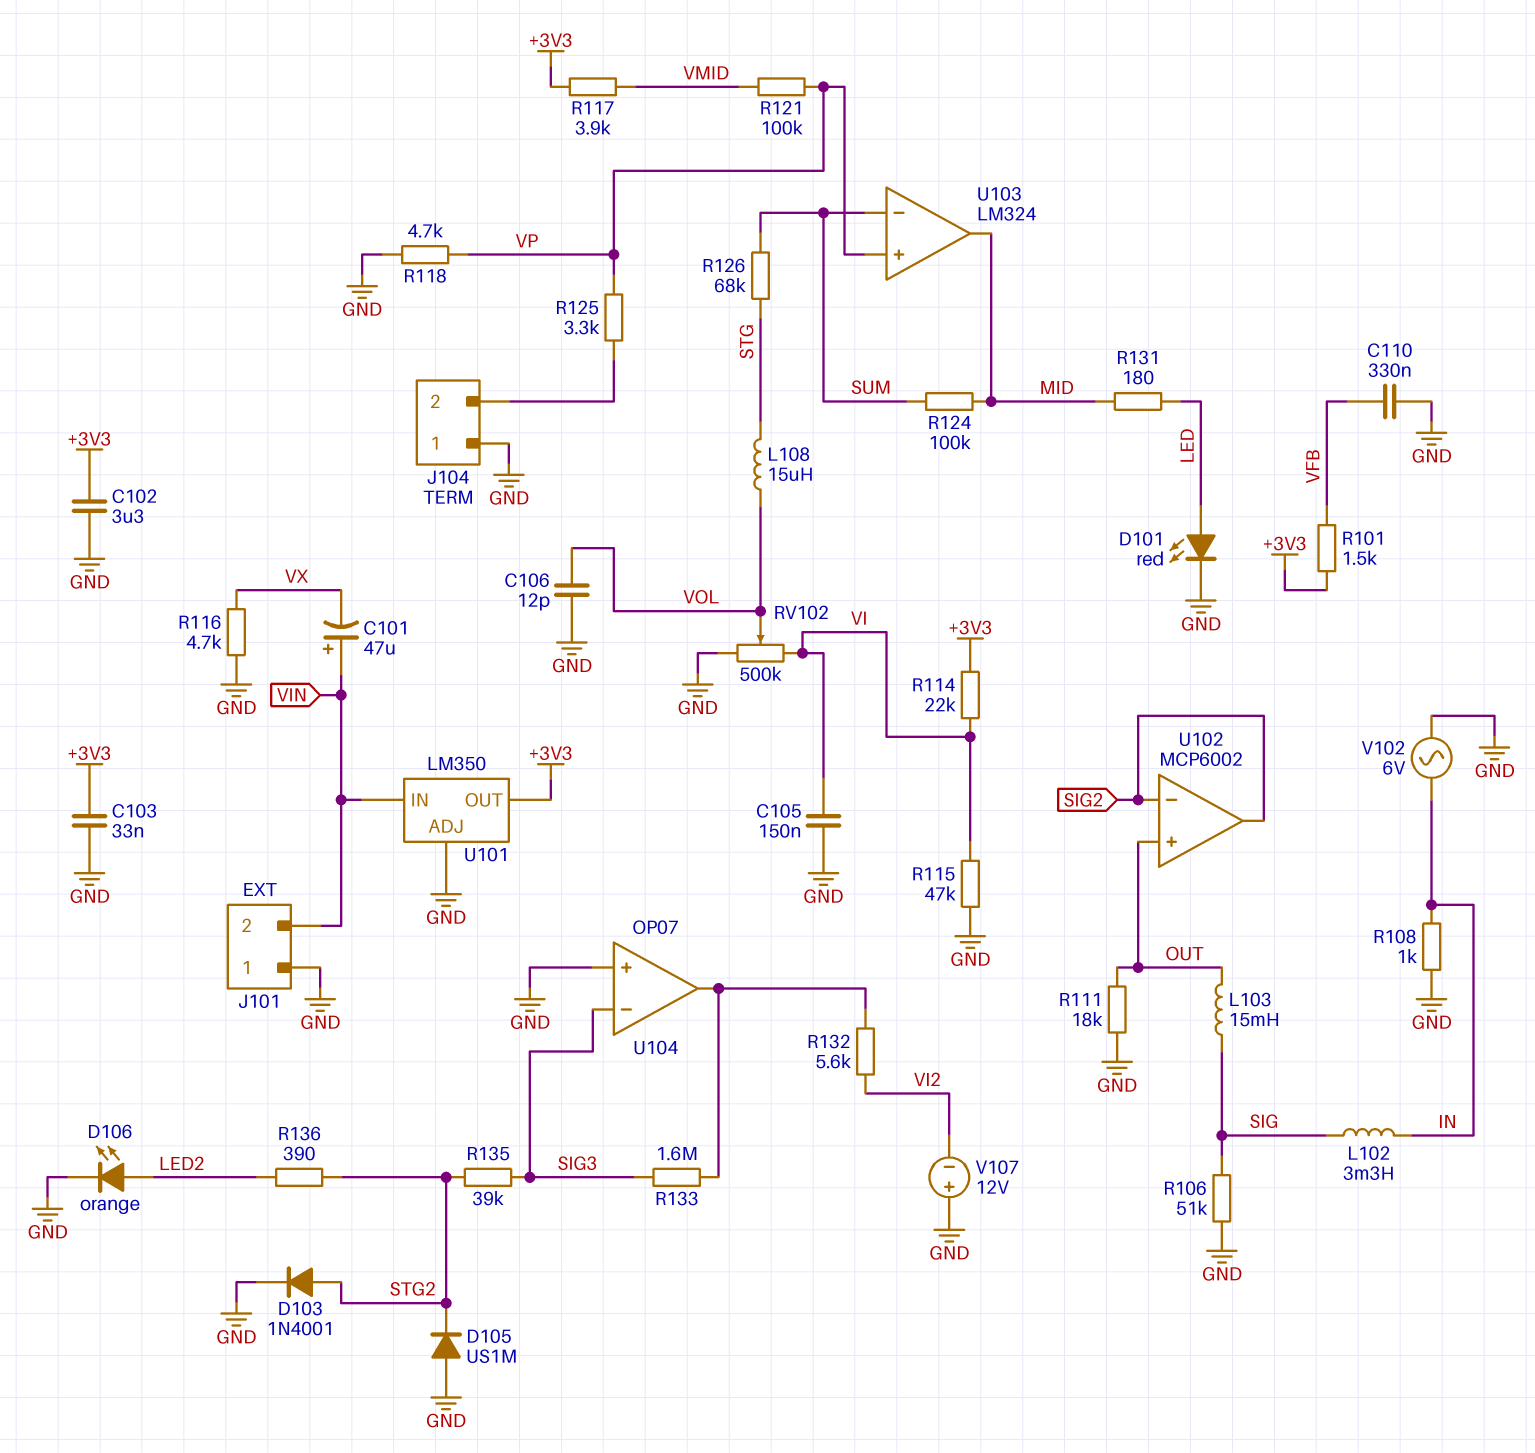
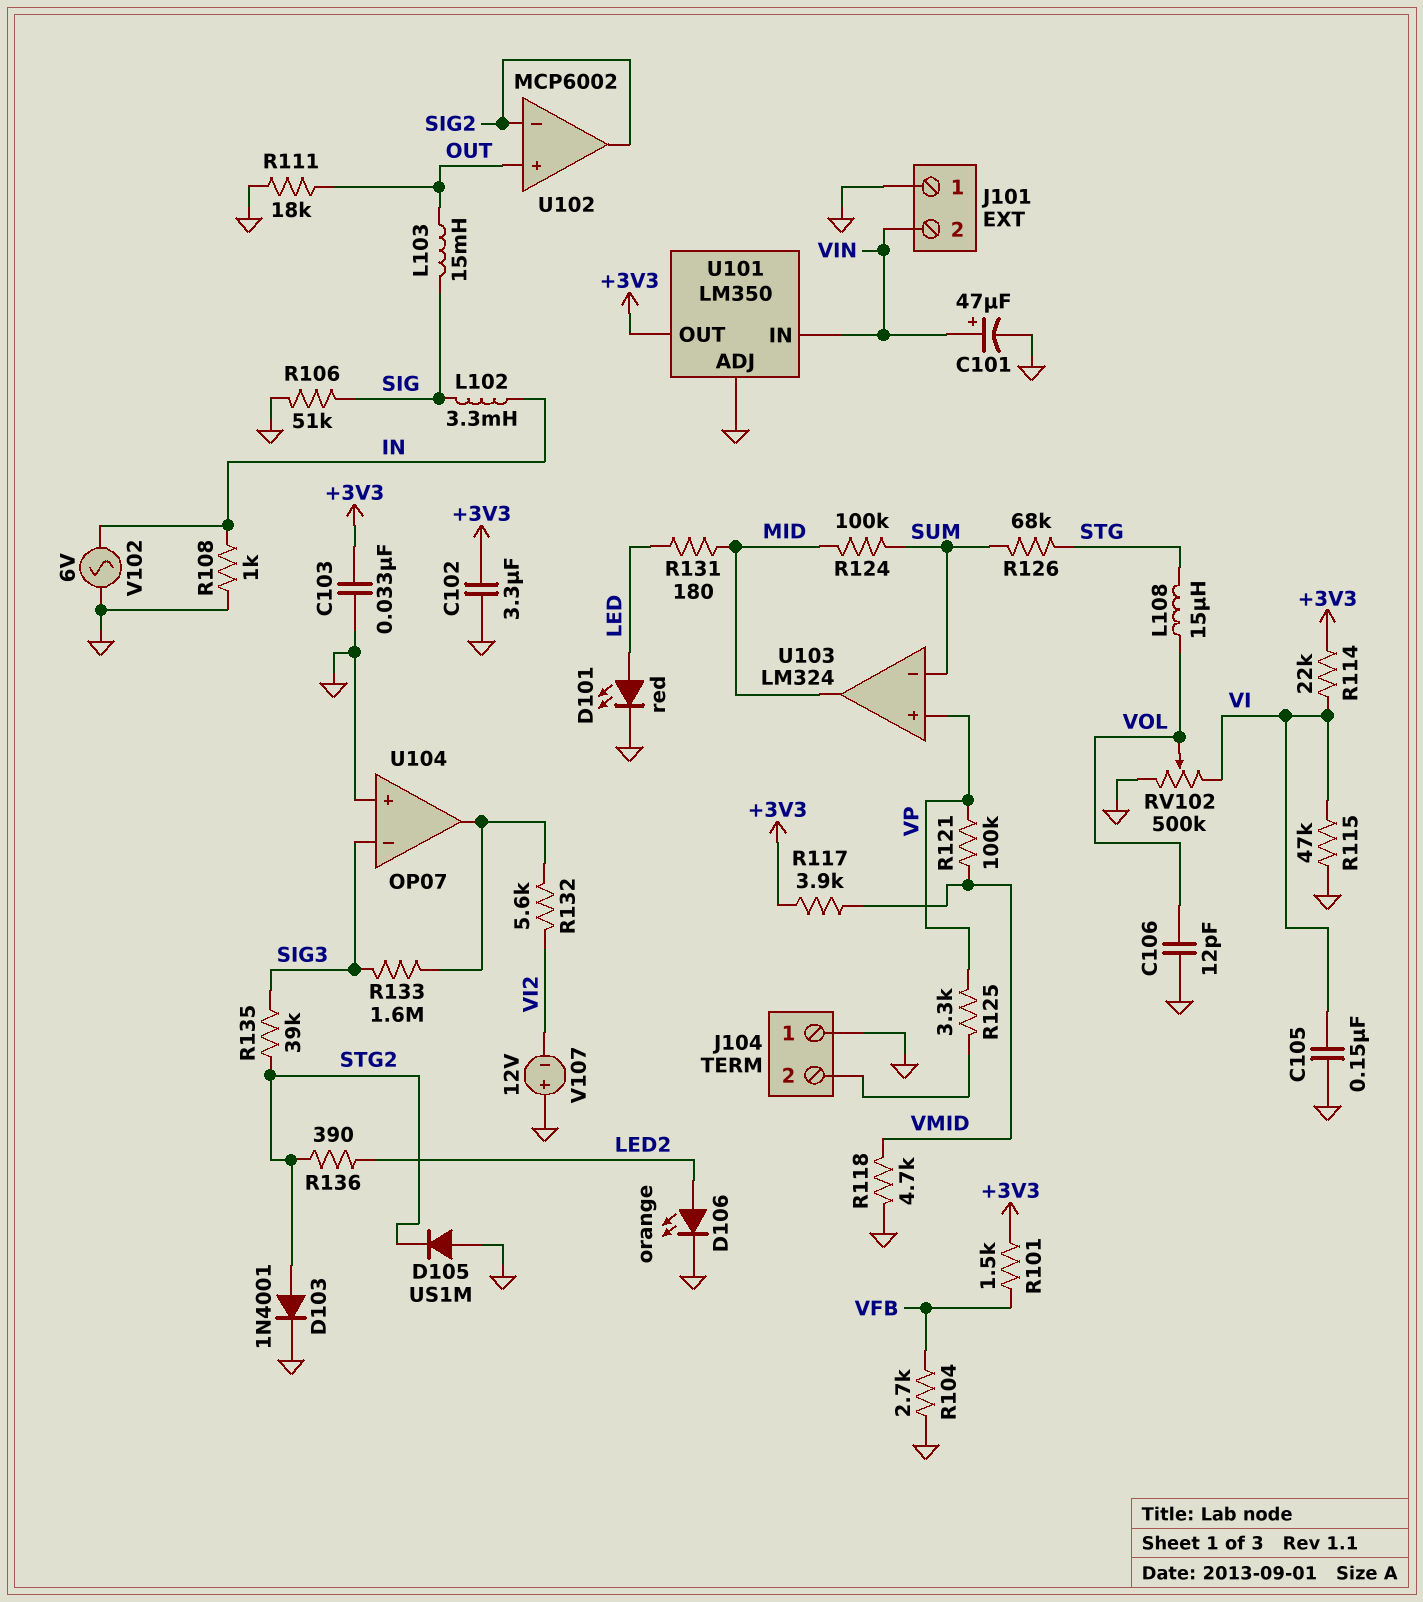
C101: 47uF (plus VIN, minus VX) -> 47uF (plus VIN, minus GND)
C110: 330nF (GND, VFB) -> none
R104: none -> 2.7k (GND, VFB)
R116: 4.7k (GND, VX) -> none
R118: 4.7k (GND, VP) -> 4.7k (GND, VMID)

